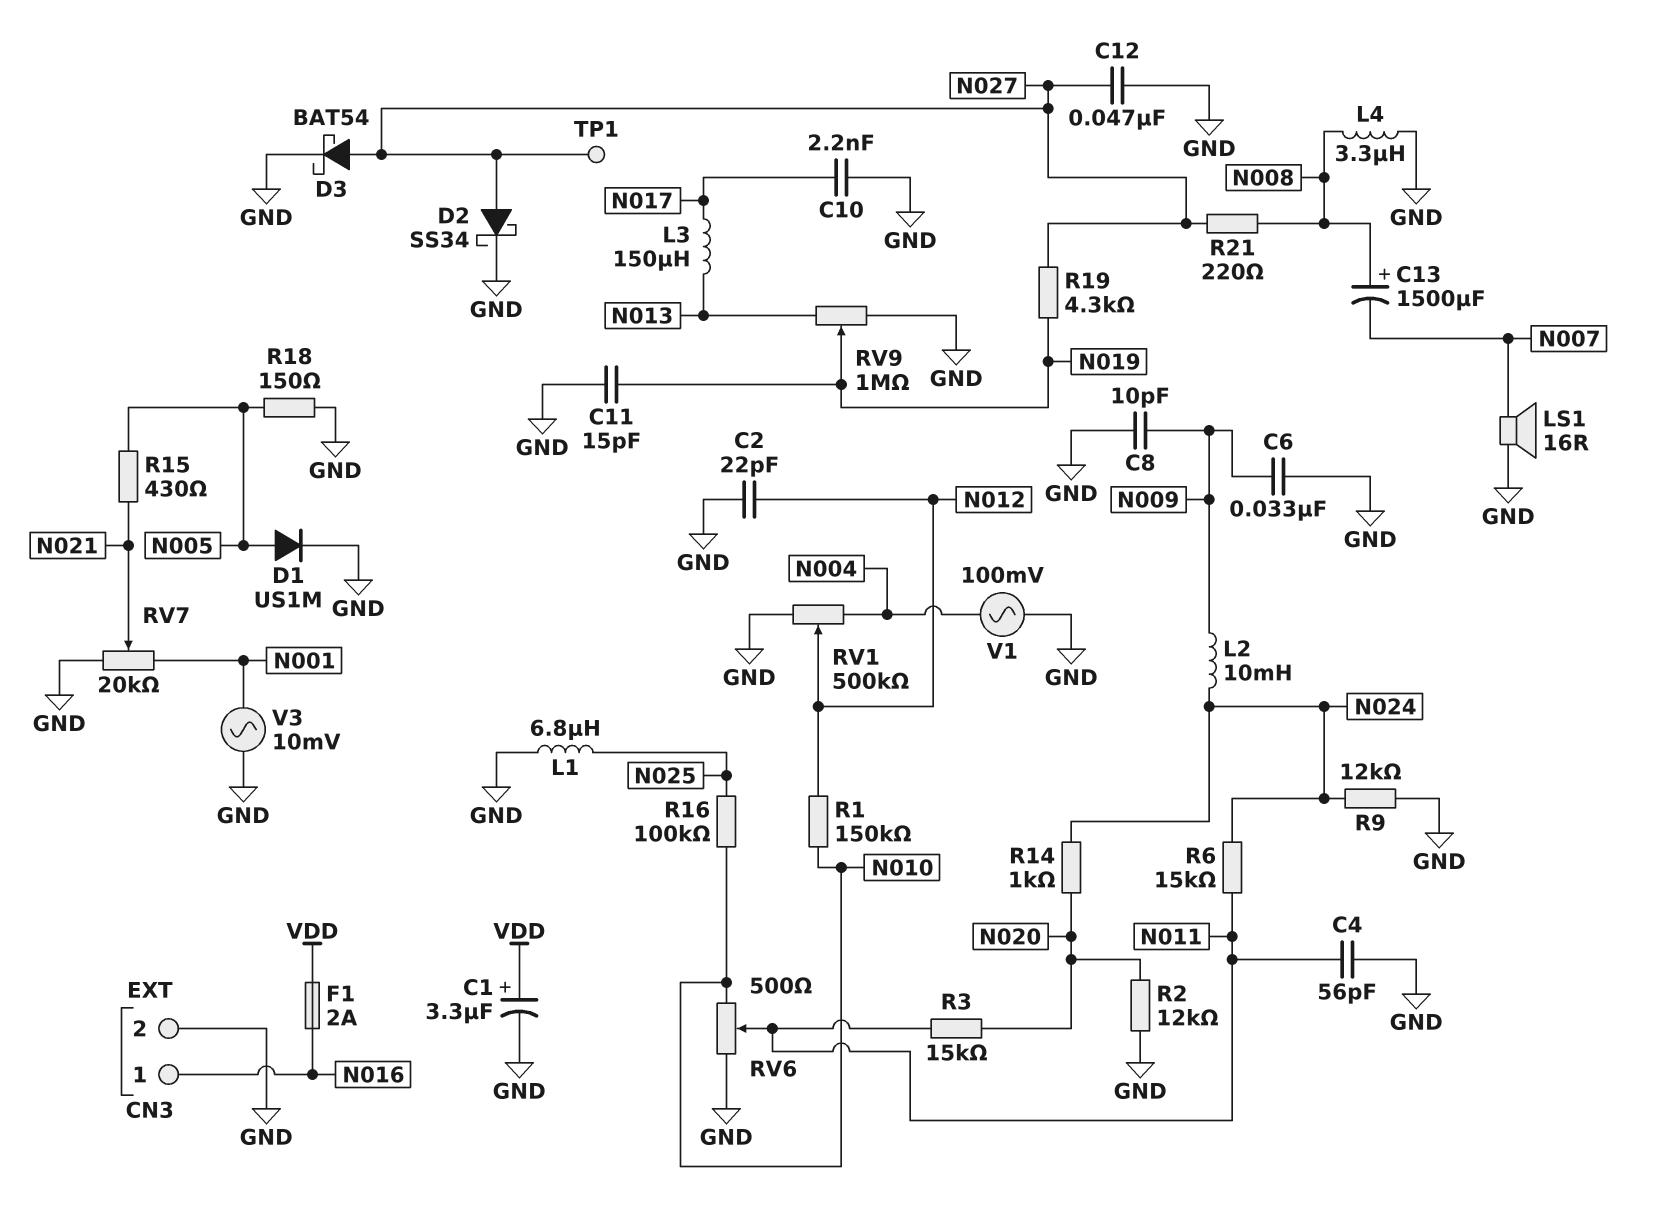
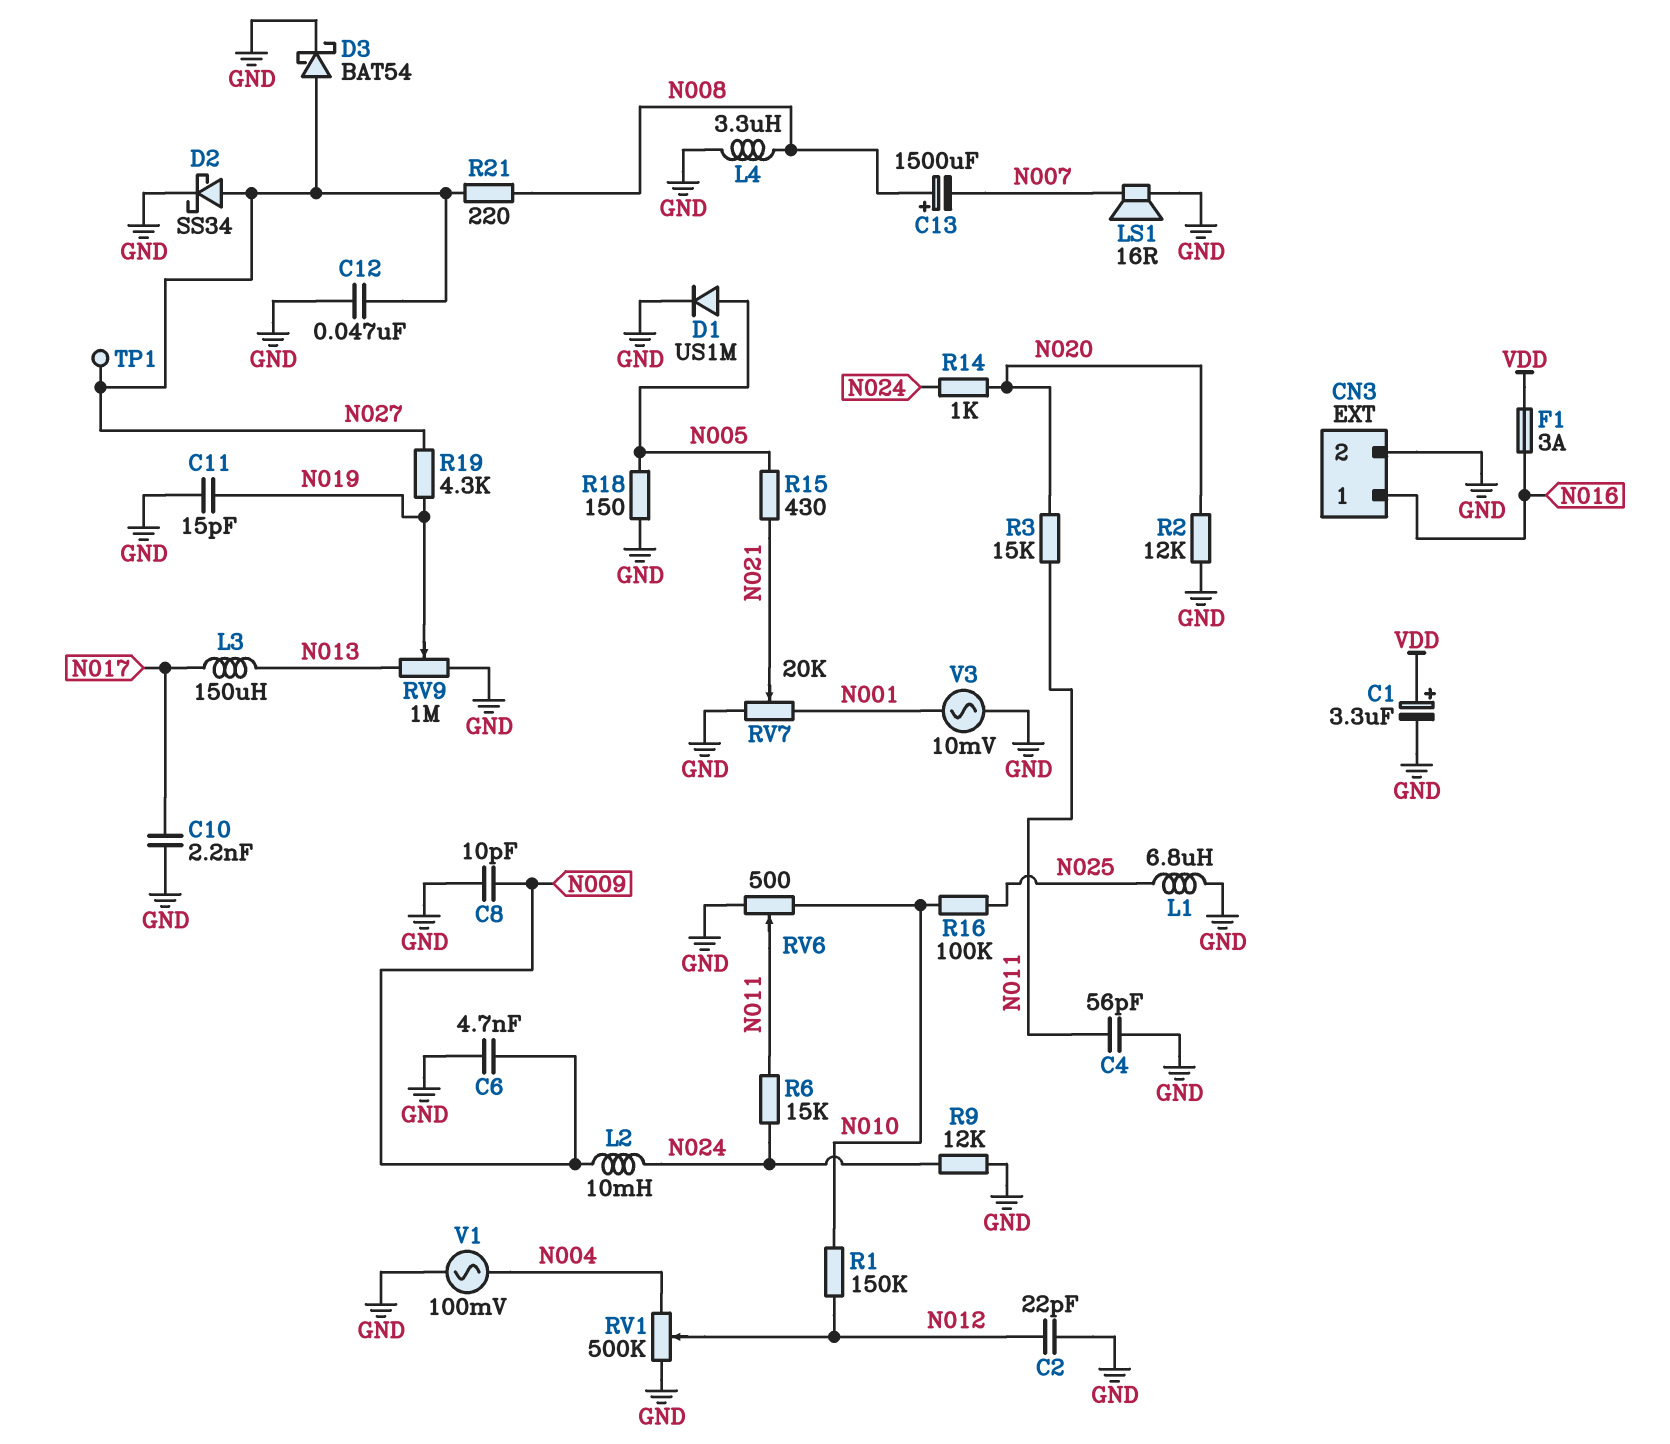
C6: 33nF (GND, N009) -> 4.7nF (GND, N009)
F1: 2A (N016, VDD) -> 3A (N016, VDD)

